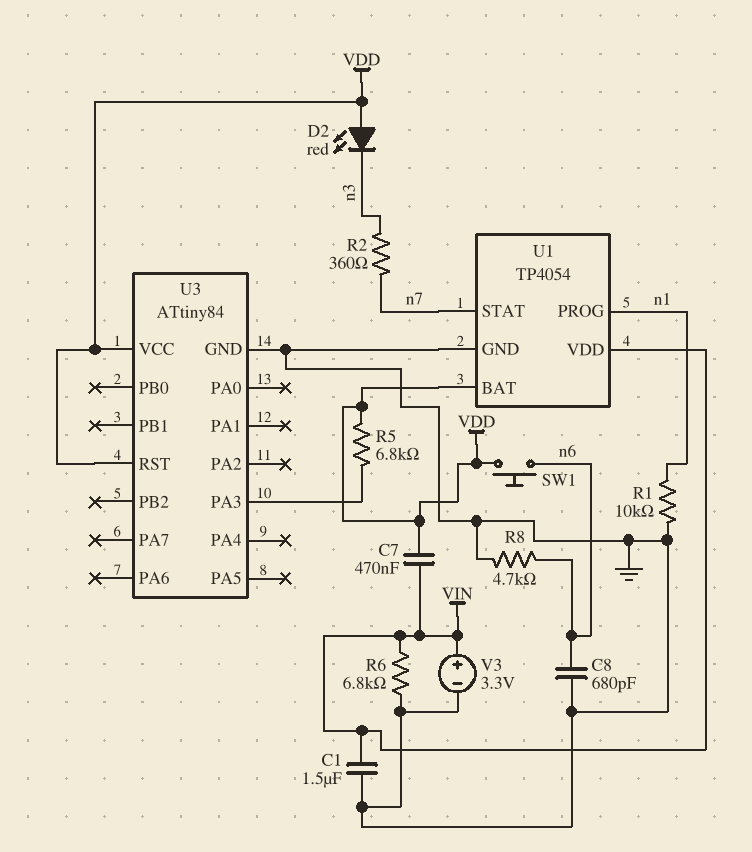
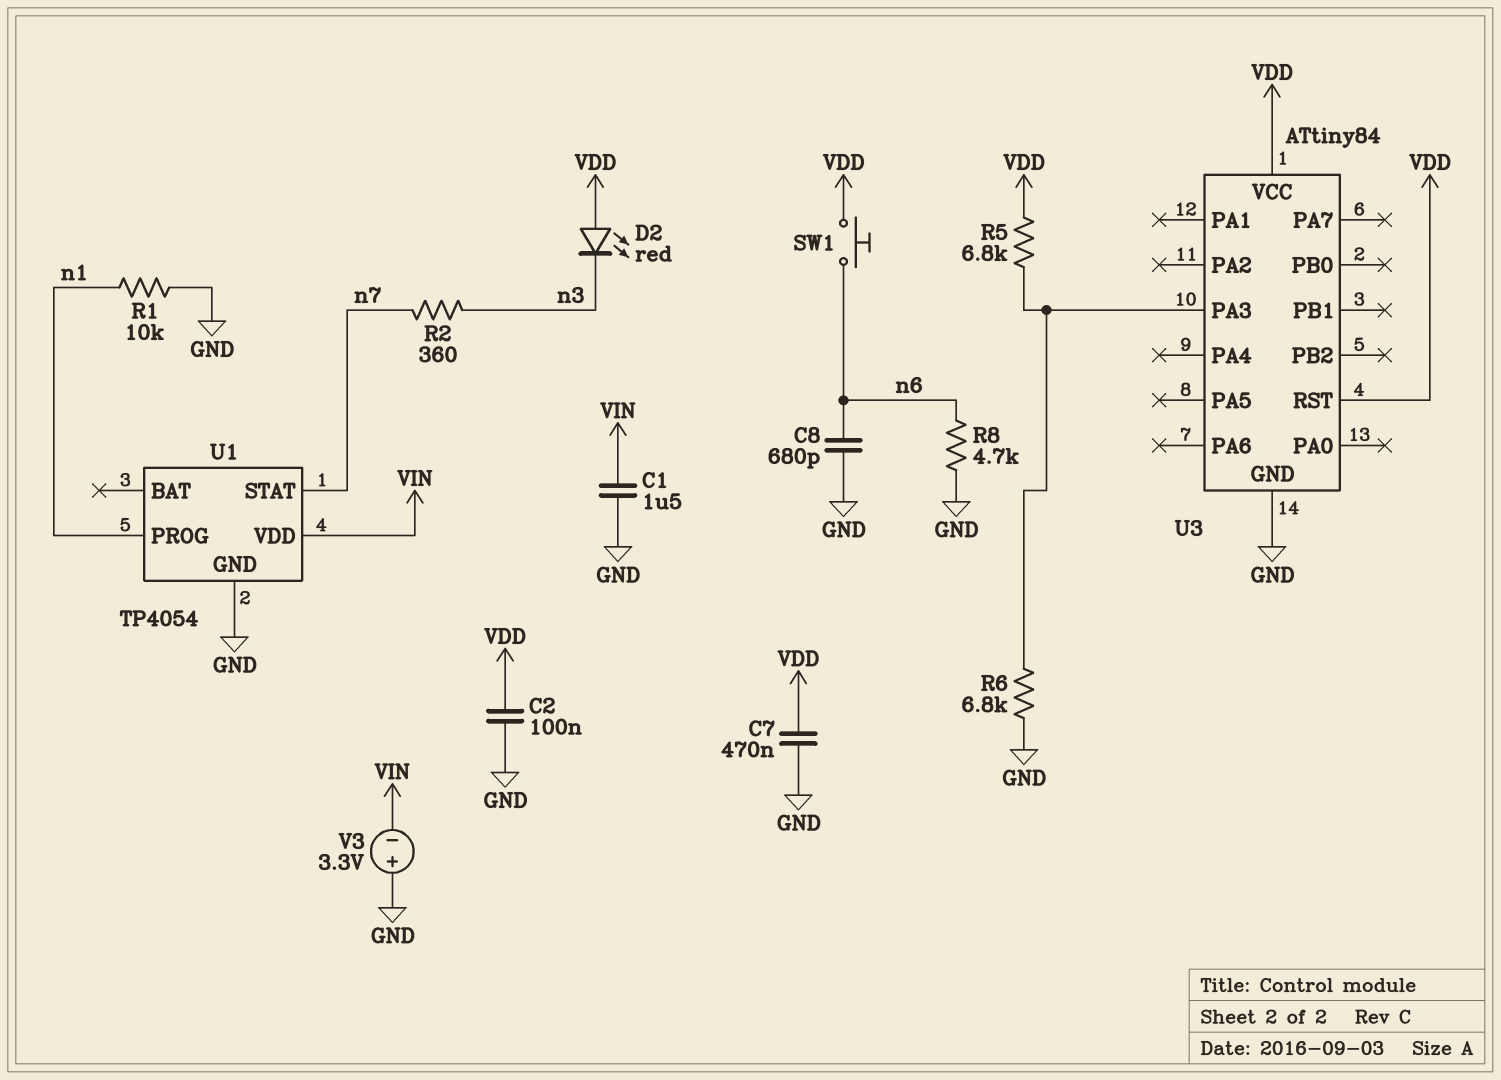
C2: none -> 100nF (GND, VDD)
C7: 470nF (VDD, VIN) -> 470nF (GND, VDD)
R6: 6.8k (GND, VIN) -> 6.8k (GND, U3/PA3)
U1 pin BAT: VDD -> none
V3: 3.3V (plus VIN, minus GND) -> 3.3V (plus GND, minus VIN)

